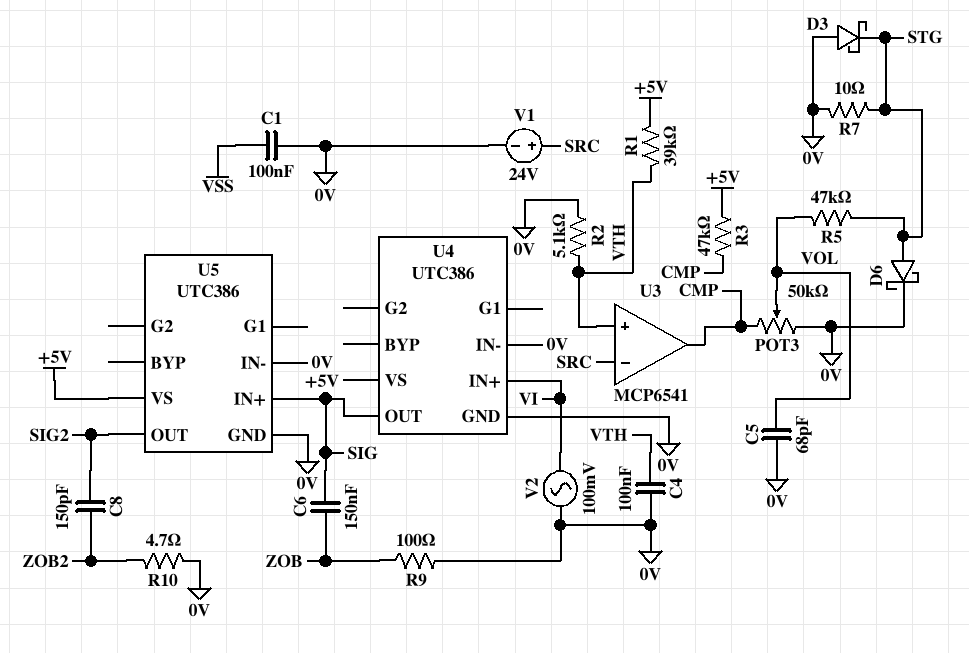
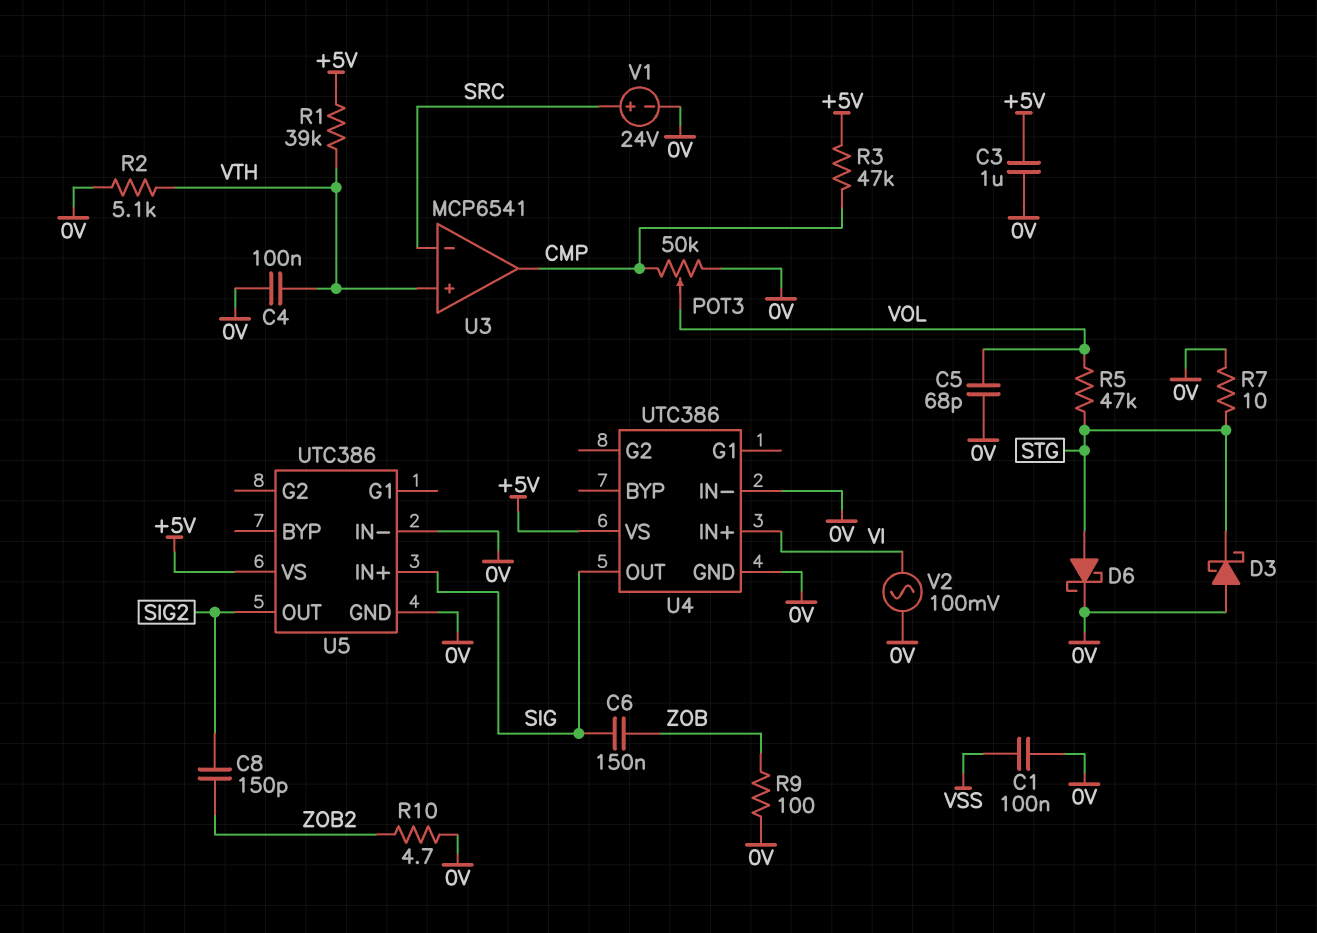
C3: none -> 1uF (+5V, 0V)

